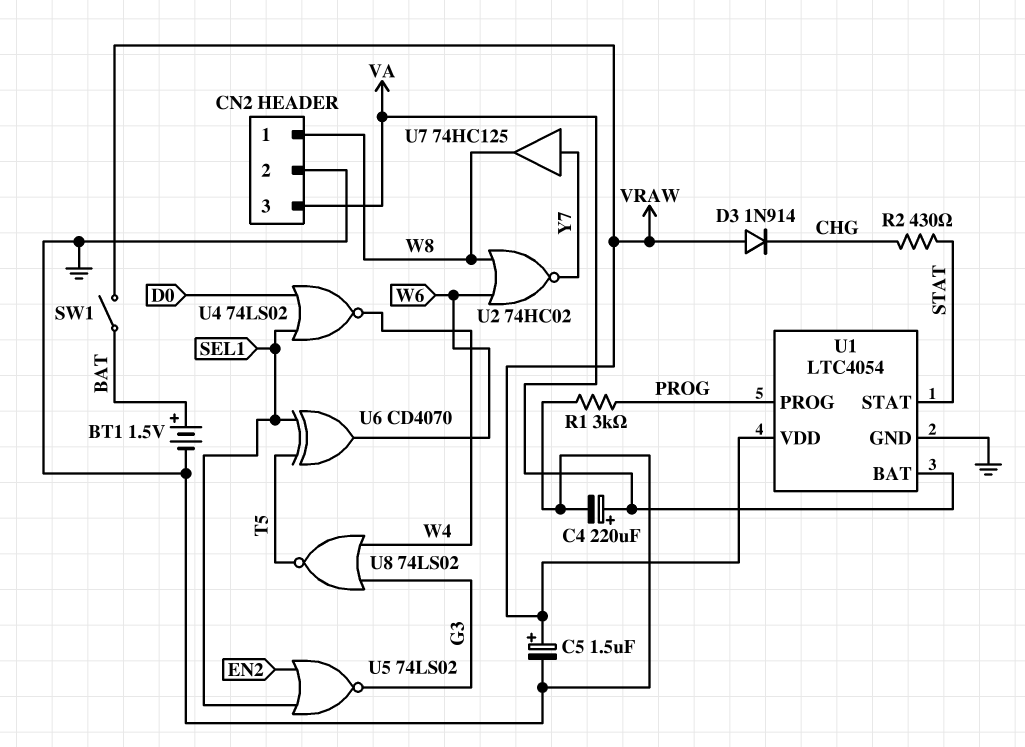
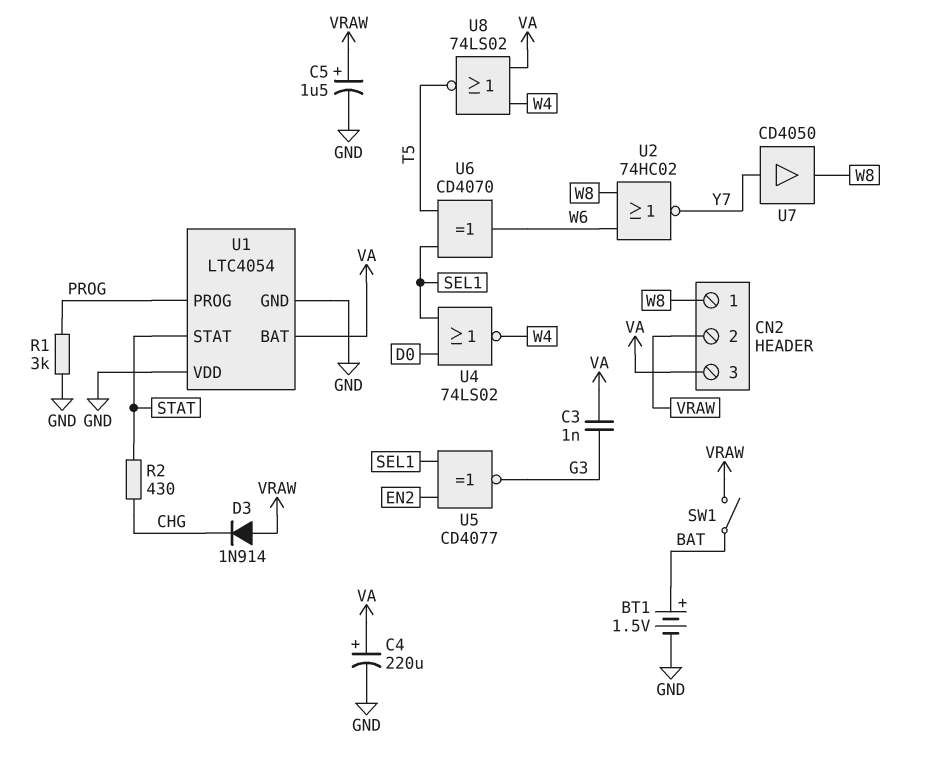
C3: none -> 1nF (G3, VA)
CN2 pin 2: GND -> VRAW
U1 pin VDD: VRAW -> GND
U5: NOR 74LS02 (in EN2, in SEL1, out G3) -> XNOR CD4077 (in EN2, in SEL1, out G3)
U7: buffer 74HC125 (in Y7, out W8) -> buffer CD4050 (in Y7, out W8)
U8: NOR 74LS02 (in G3, in W4, out T5) -> NOR 74LS02 (in VA, in W4, out T5)

